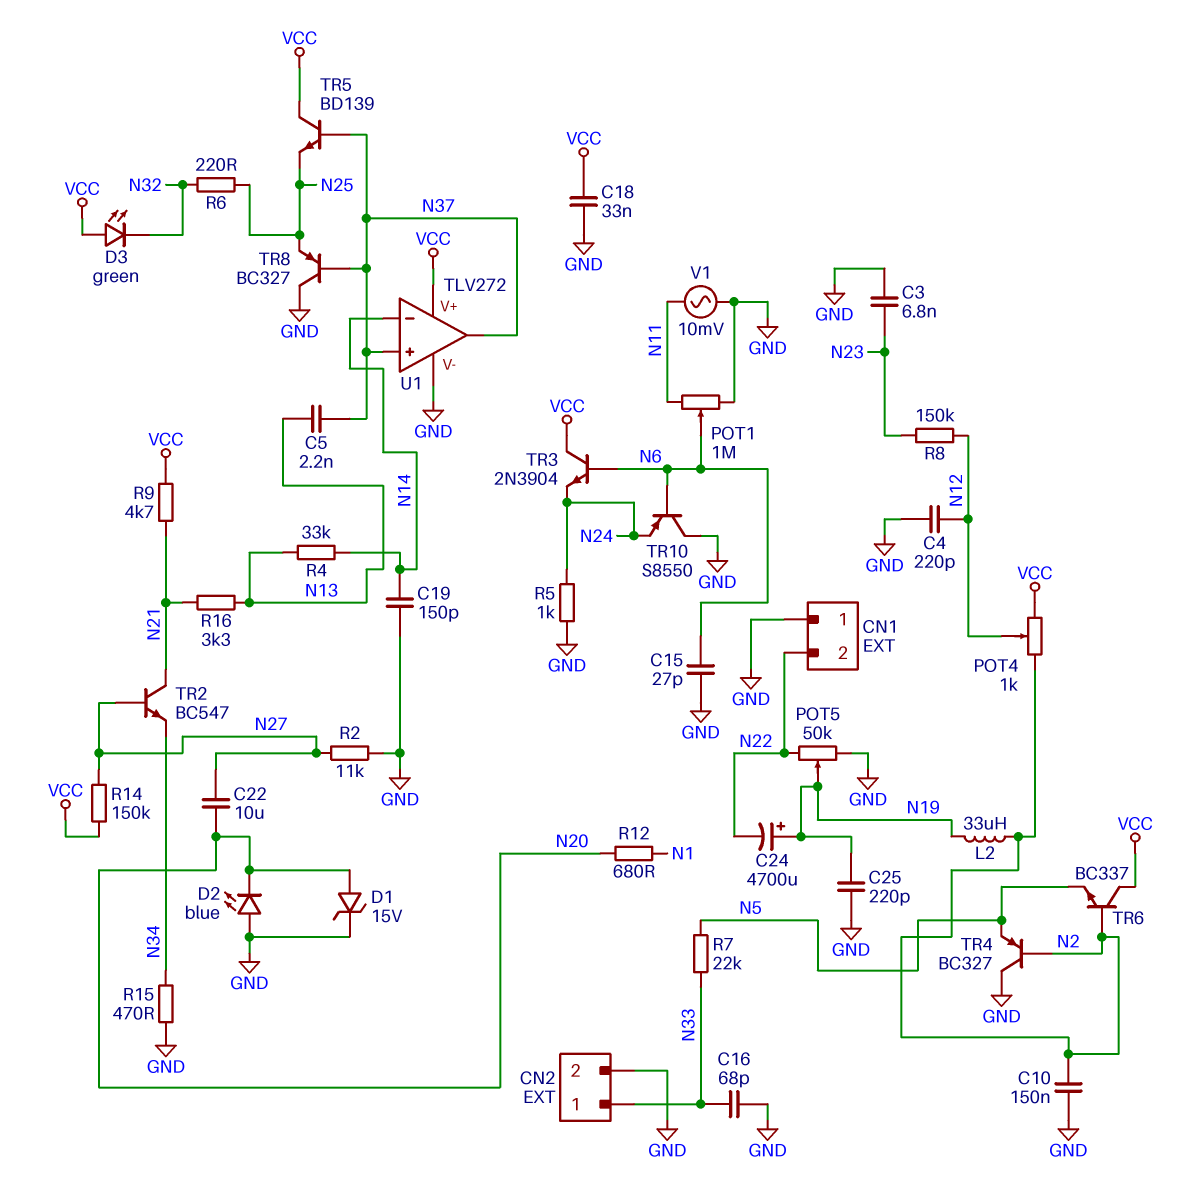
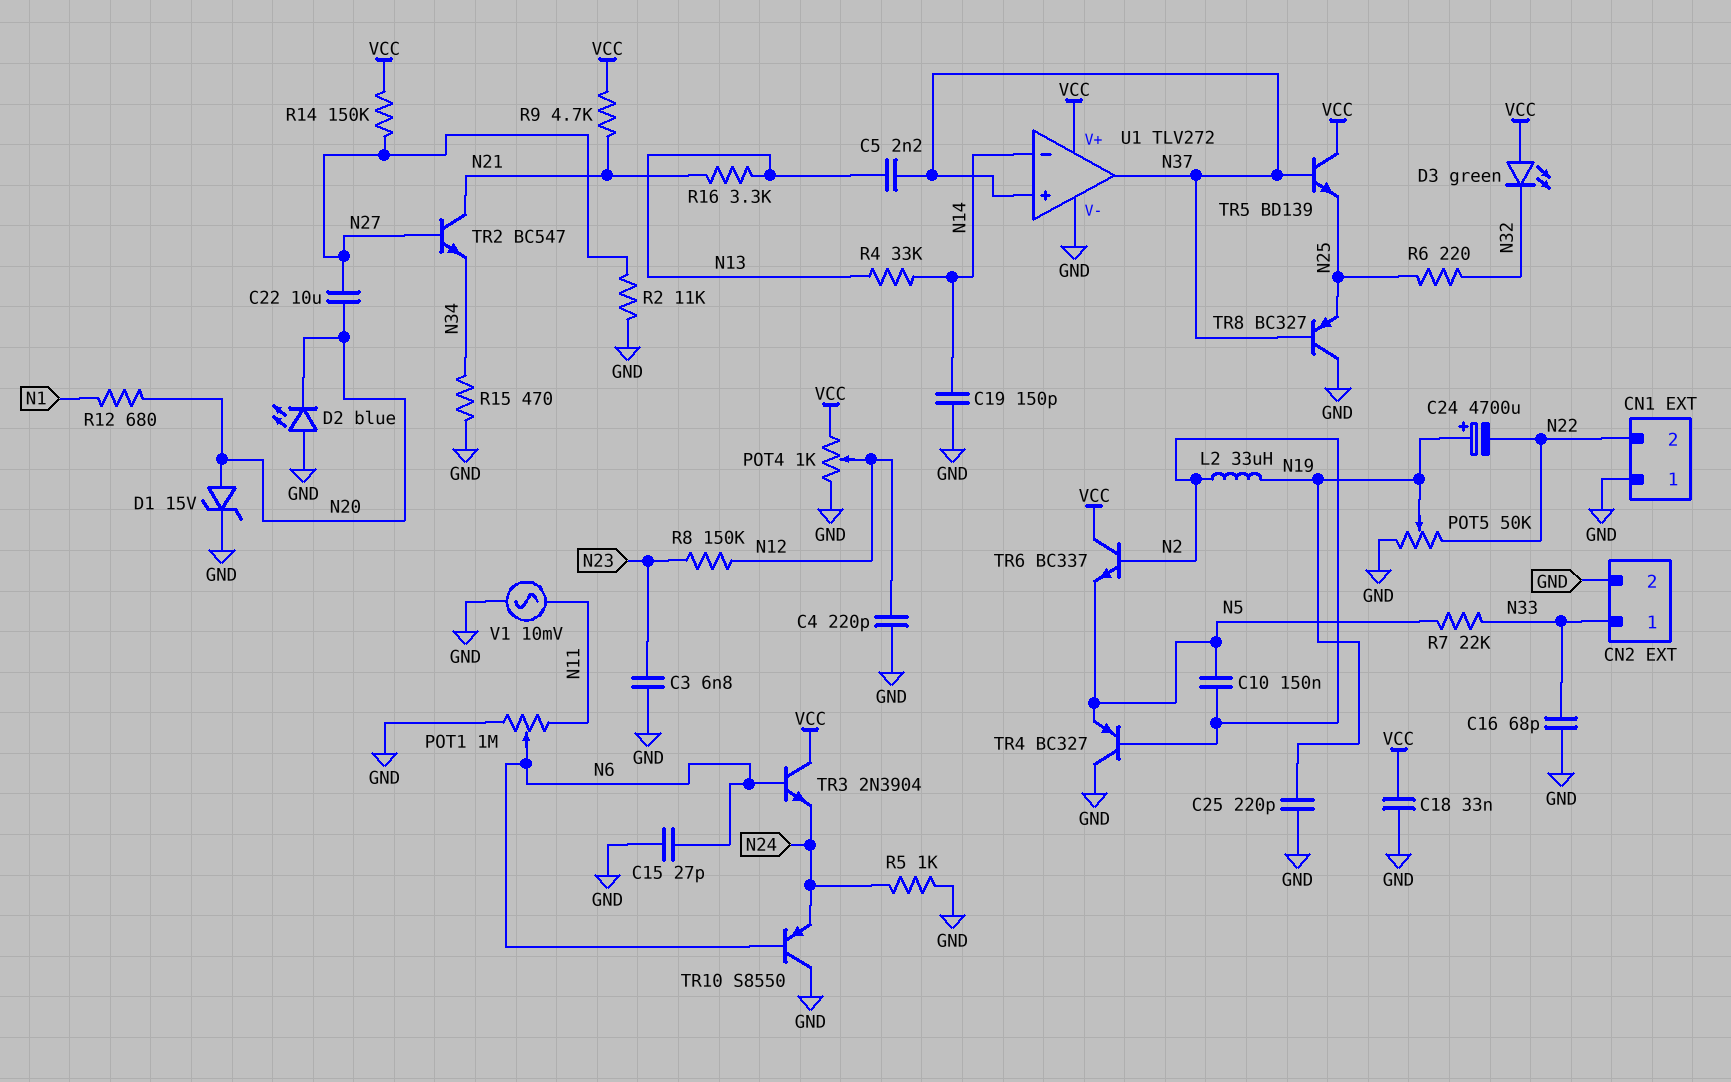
C10: 150nF (GND, N2) -> 150nF (N2, N5)
POT4: 1k (N2, VCC, wiper N12) -> 1k (GND, VCC, wiper N12)

